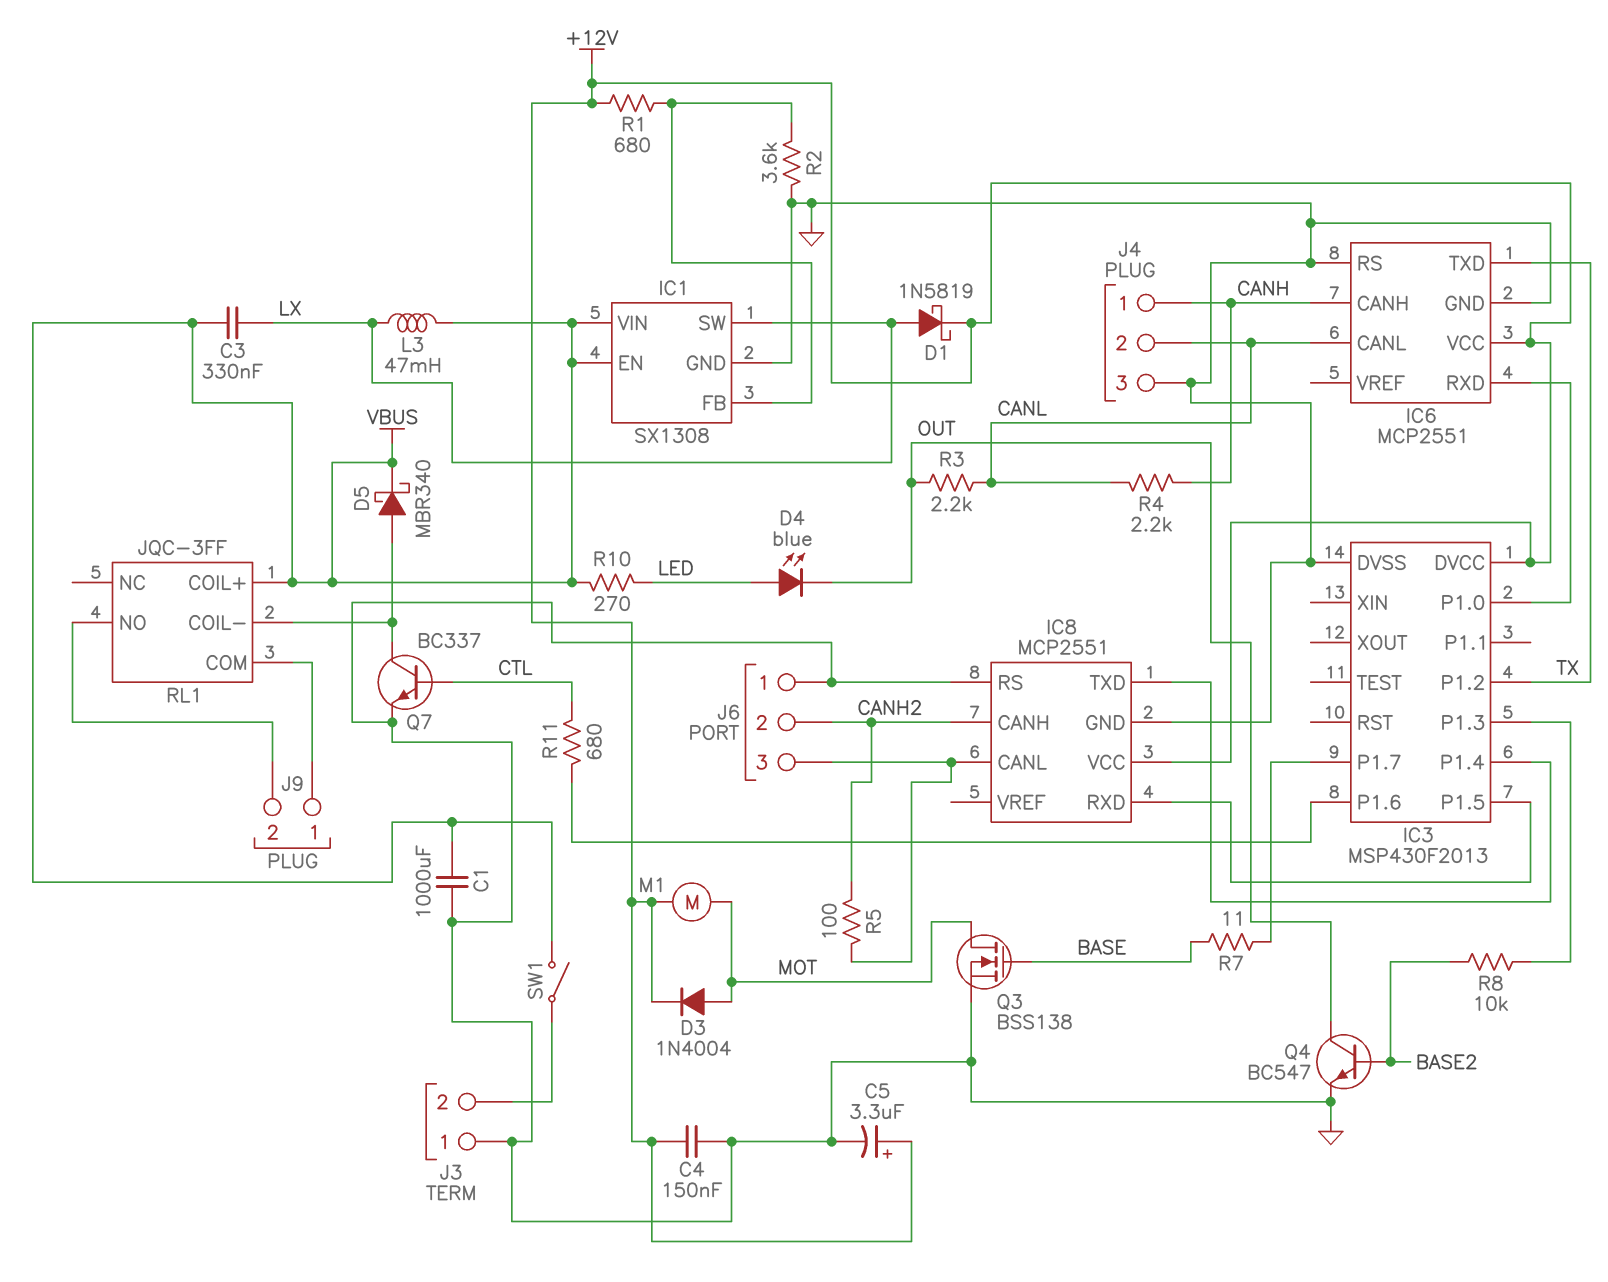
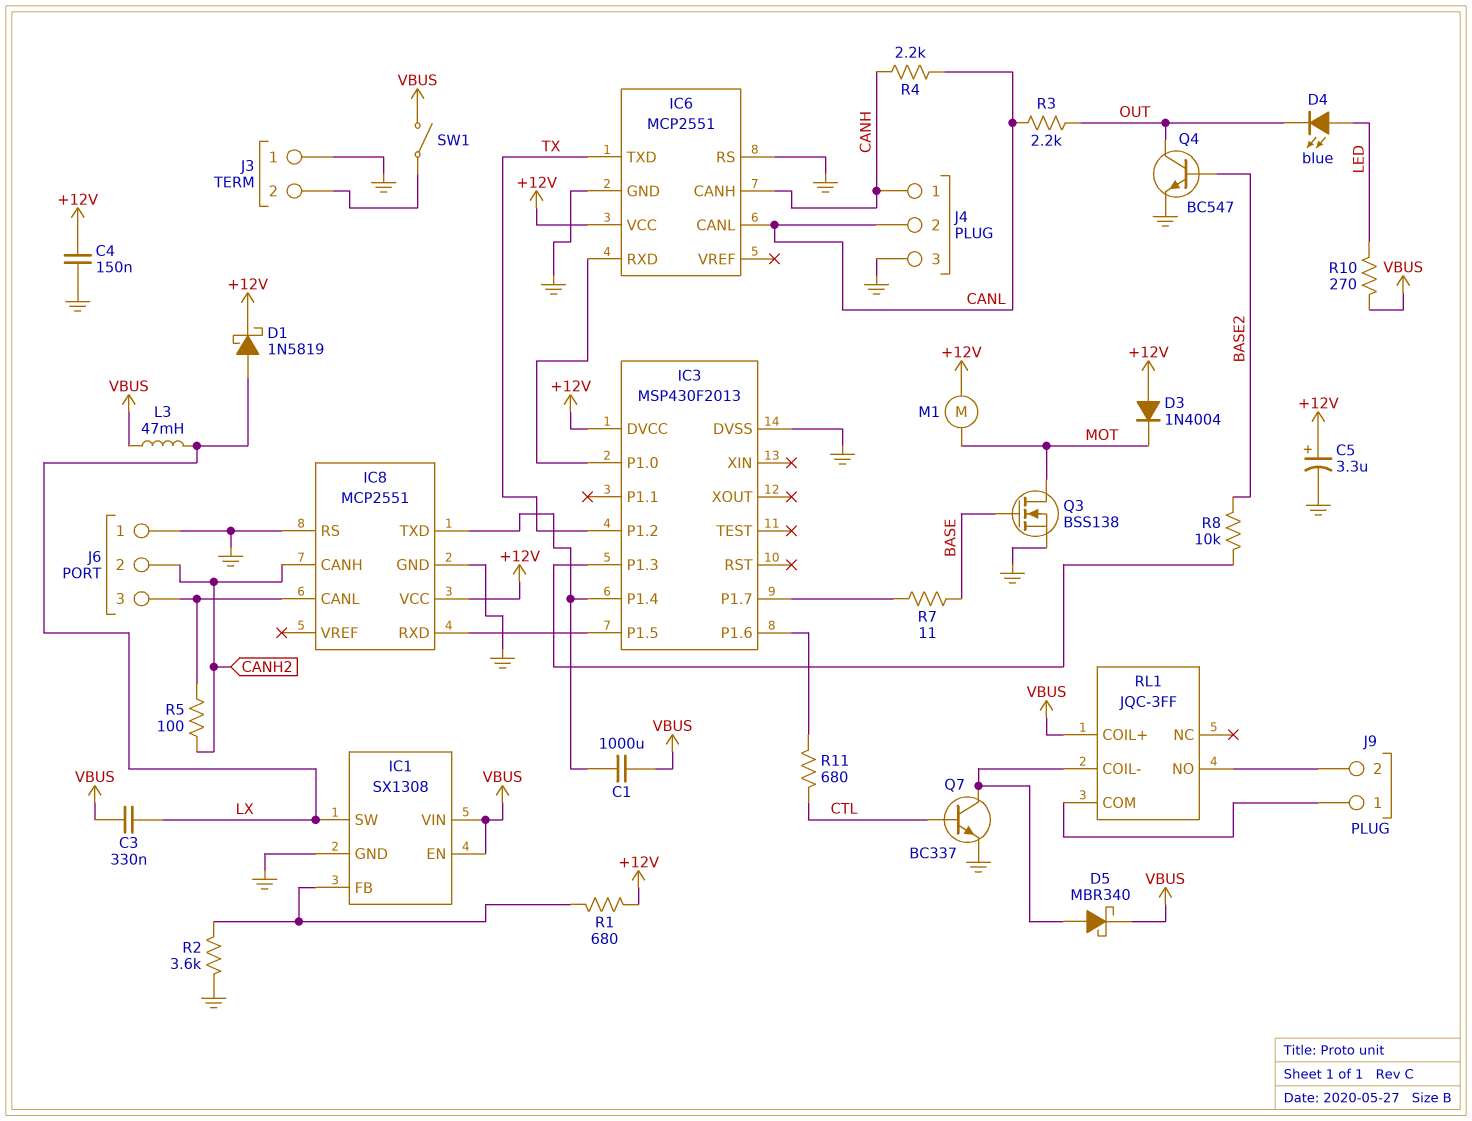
C1: 1000uF (GND, VBUS) -> 1000uF (IC3/P1.4, VBUS)
D3: diode 1N4004 (A MOT, K +12V) -> diode 1N4004 (A +12V, K MOT)

